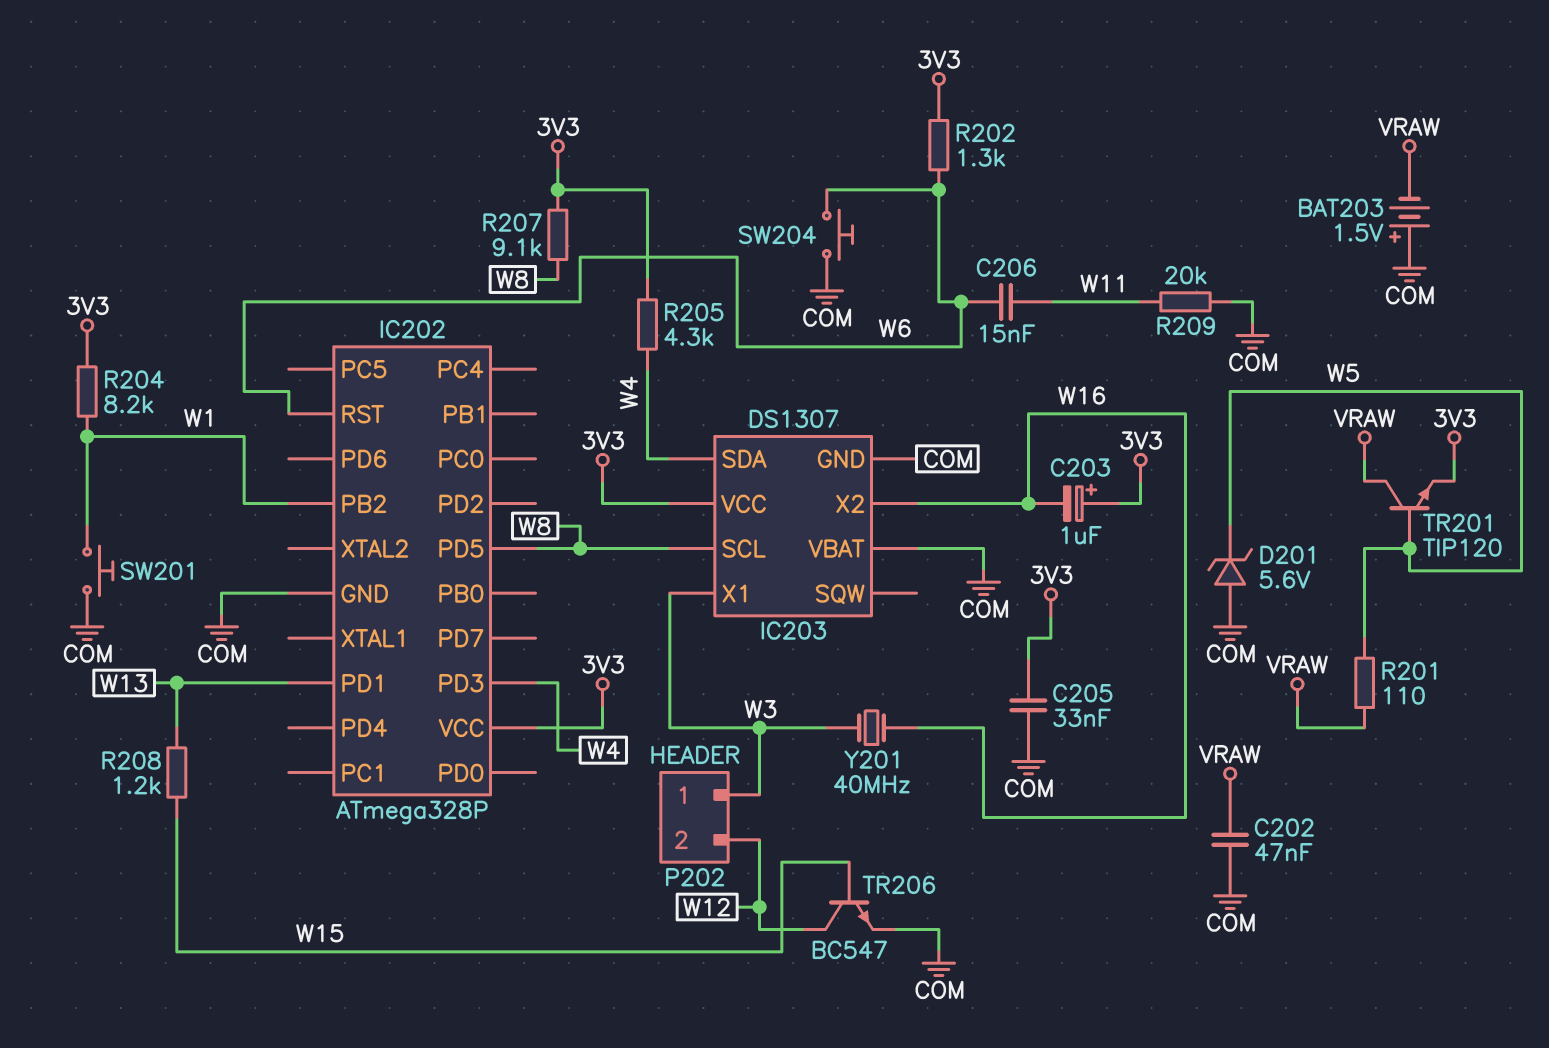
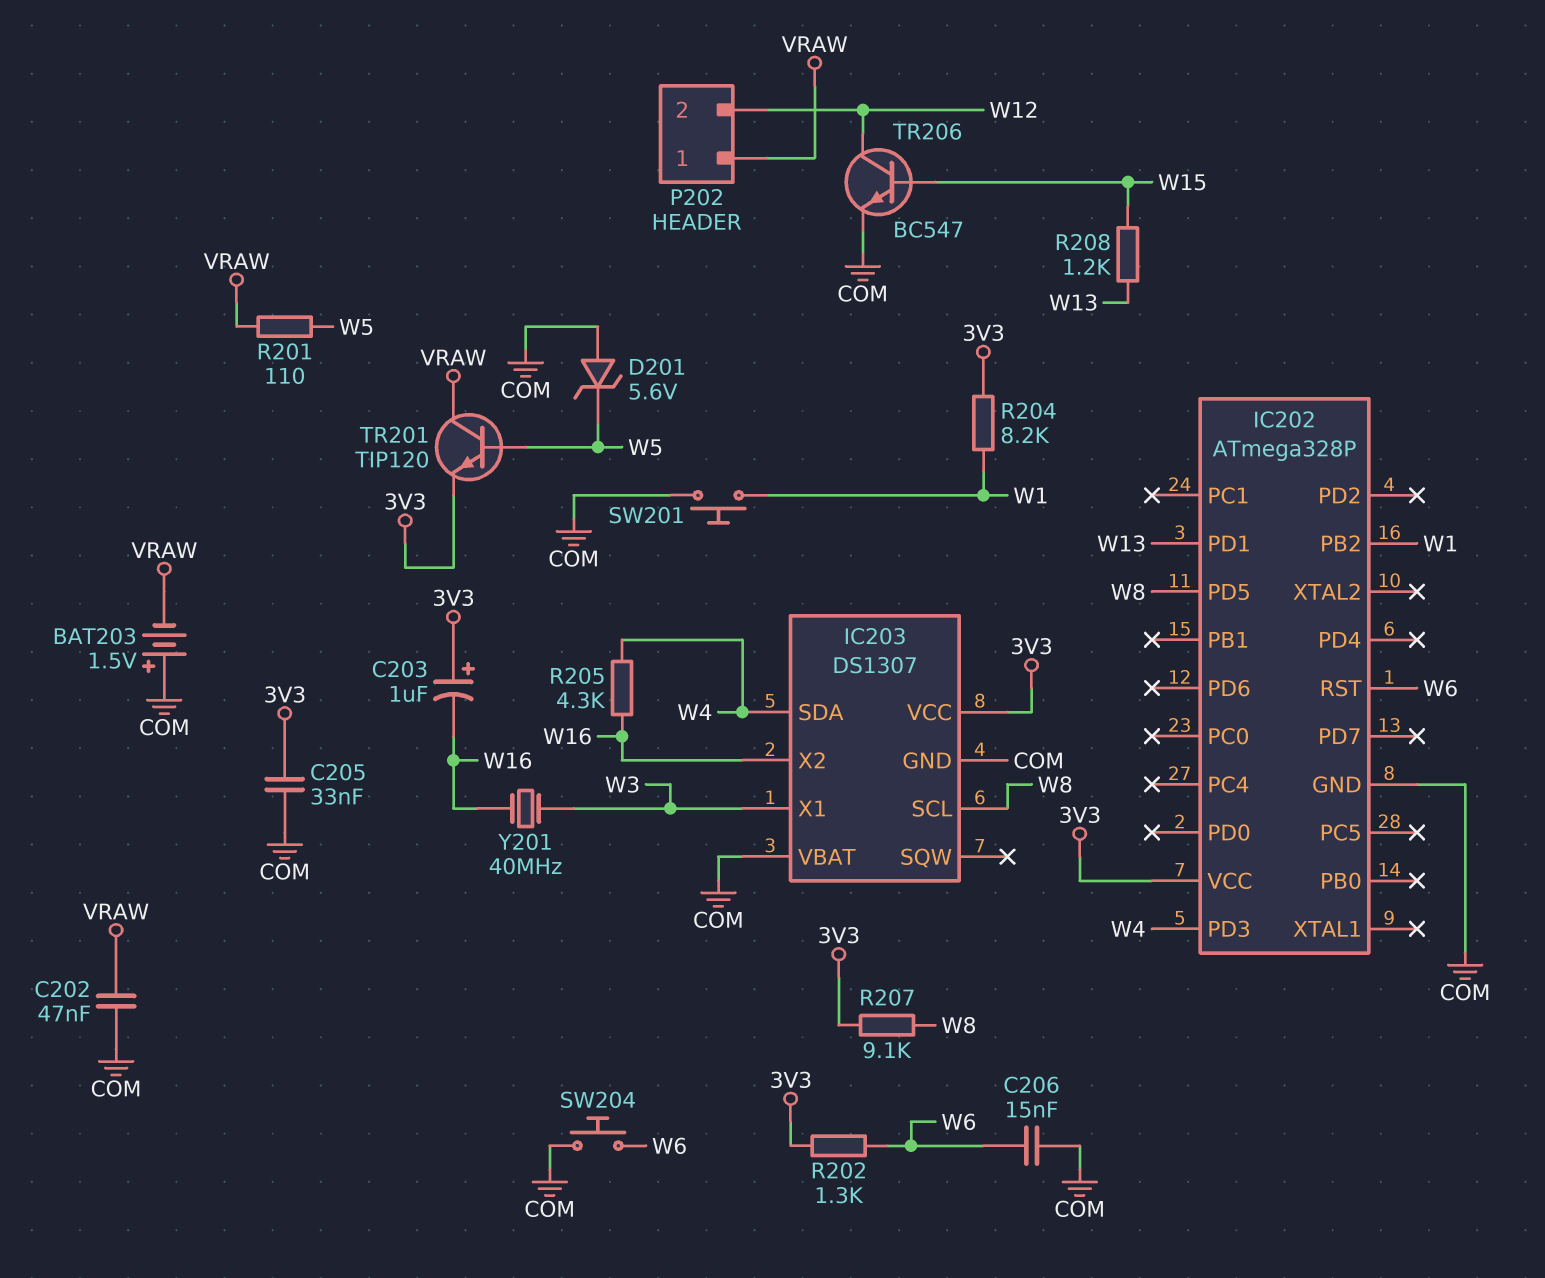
C206: 15nF (W6, W11) -> 15nF (COM, W6)
P202 pin 1: W3 -> VRAW
R205: 4.3k (3V3, W4) -> 4.3k (W4, W16)
R209: 20k (COM, W11) -> none

